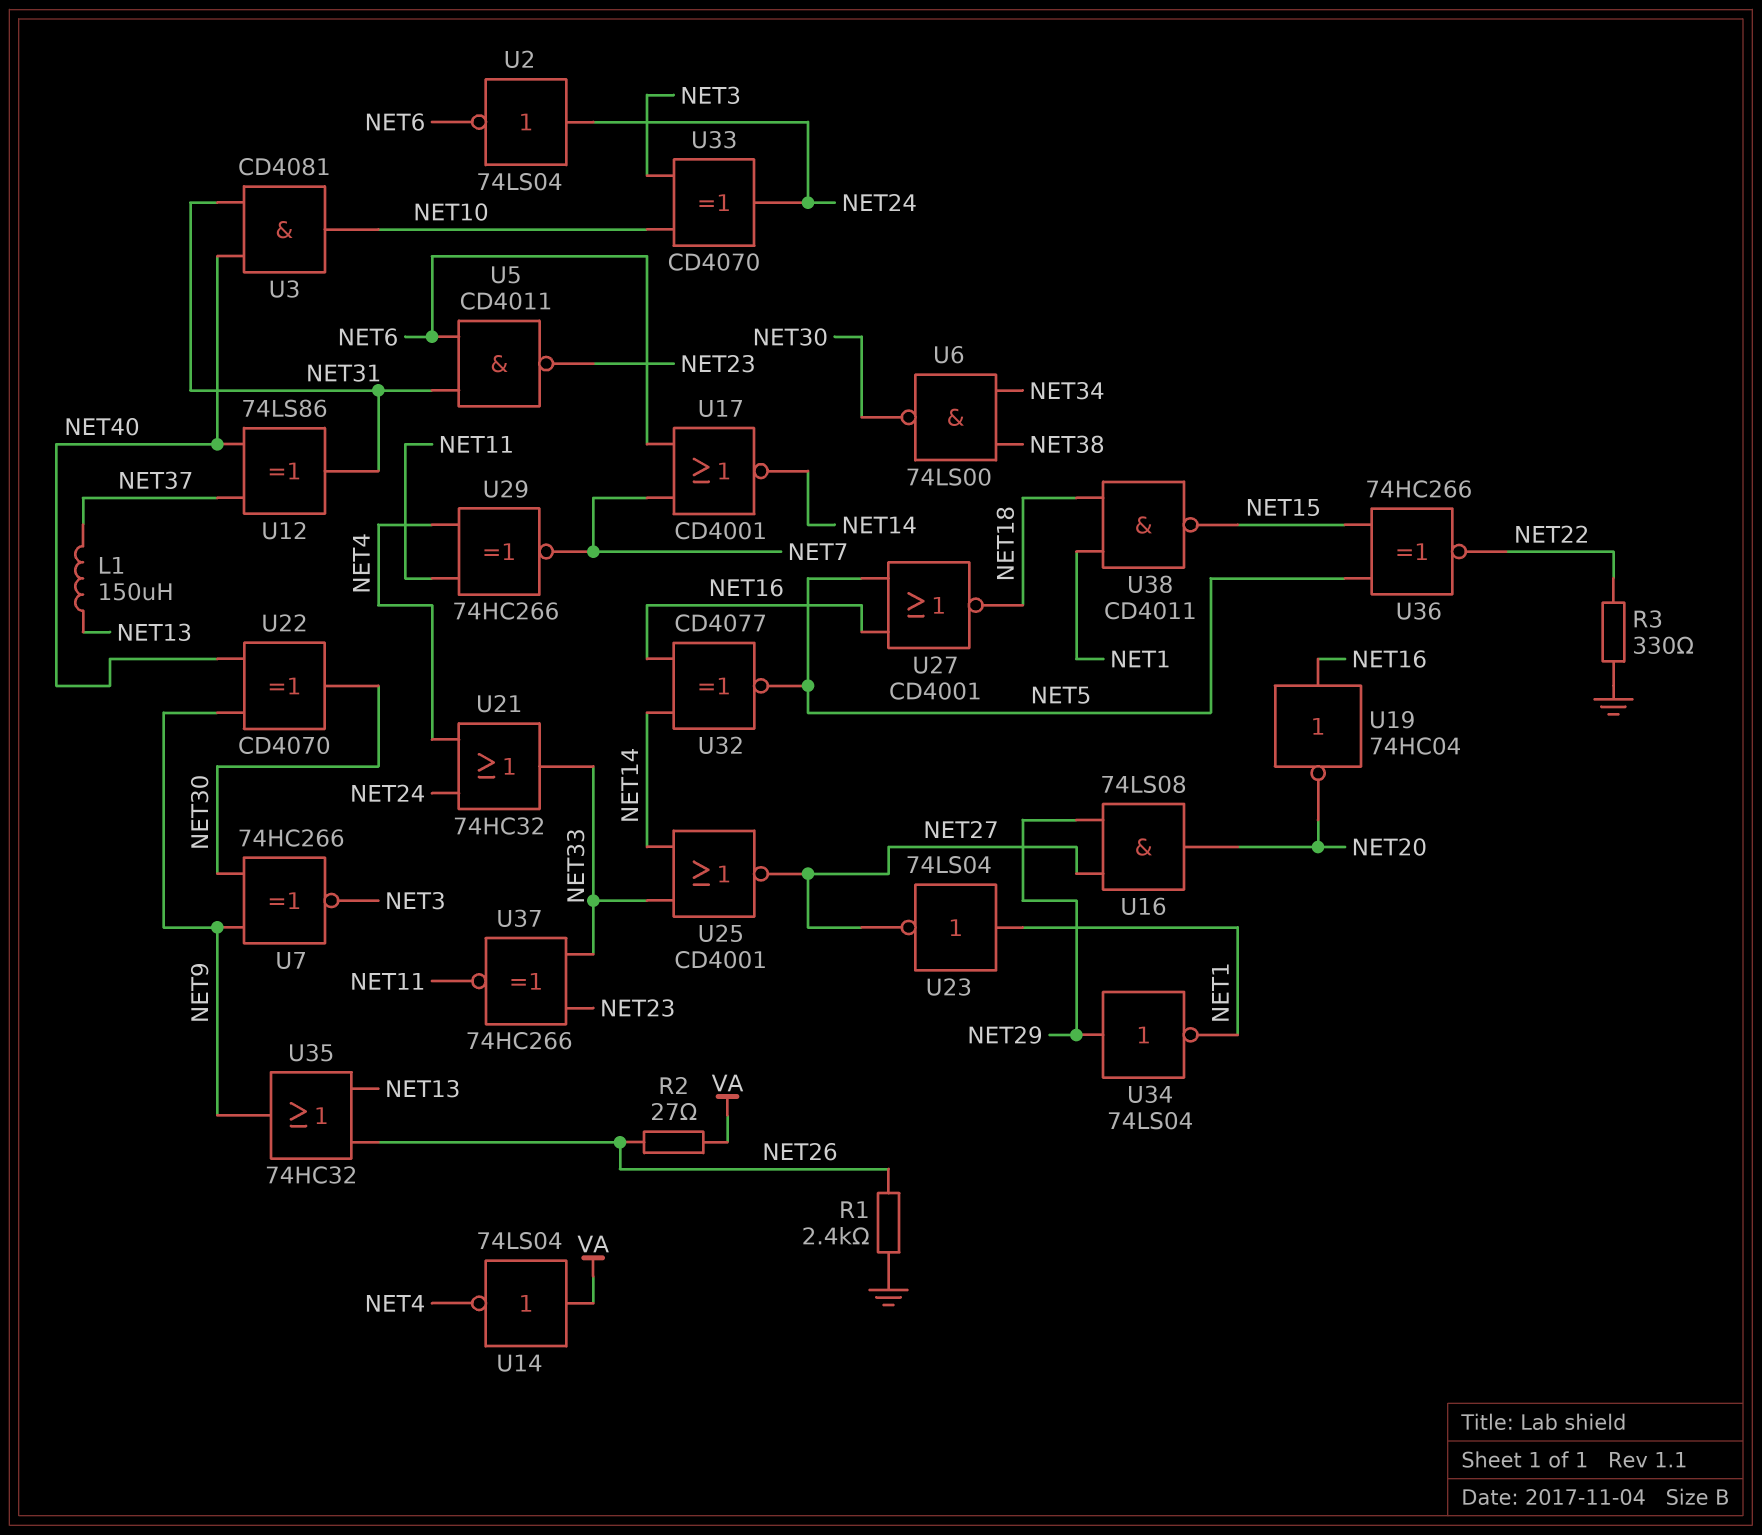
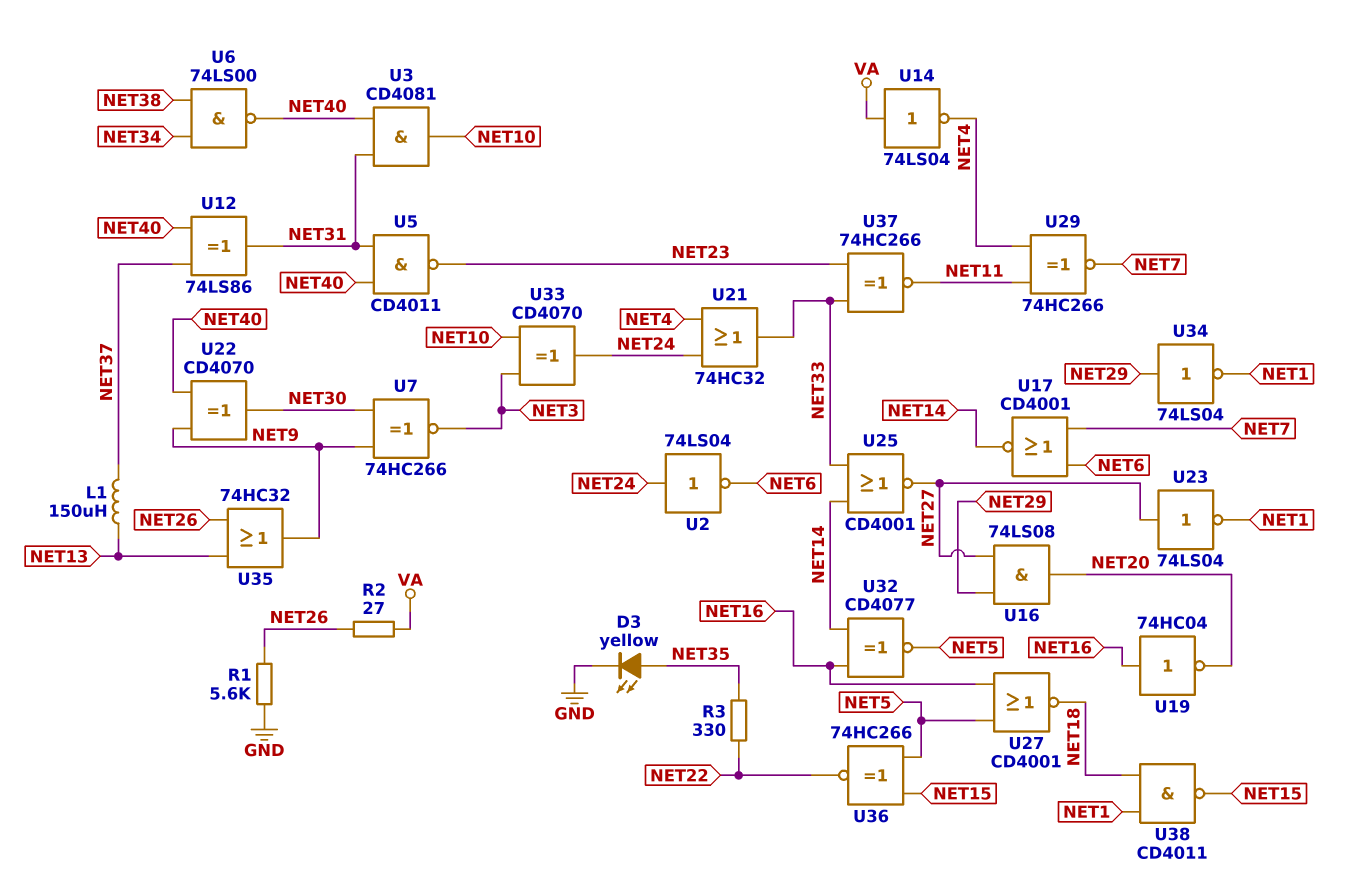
D3: none -> LED yellow (A NET35, K GND)
R1: 2.4k (GND, NET26) -> 5.6k (GND, NET26)
R3: 330 (GND, NET22) -> 330 (NET22, NET35)
U5: NAND CD4011 (in NET6, in NET31, out NET23) -> NAND CD4011 (in NET31, in NET40, out NET23)
U6: NAND 74LS00 (in NET34, in NET38, out NET30) -> NAND 74LS00 (in NET34, in NET38, out NET40)
U23: NOT 74LS04 (in NET1, out NET27) -> NOT 74LS04 (in NET27, out NET1)

